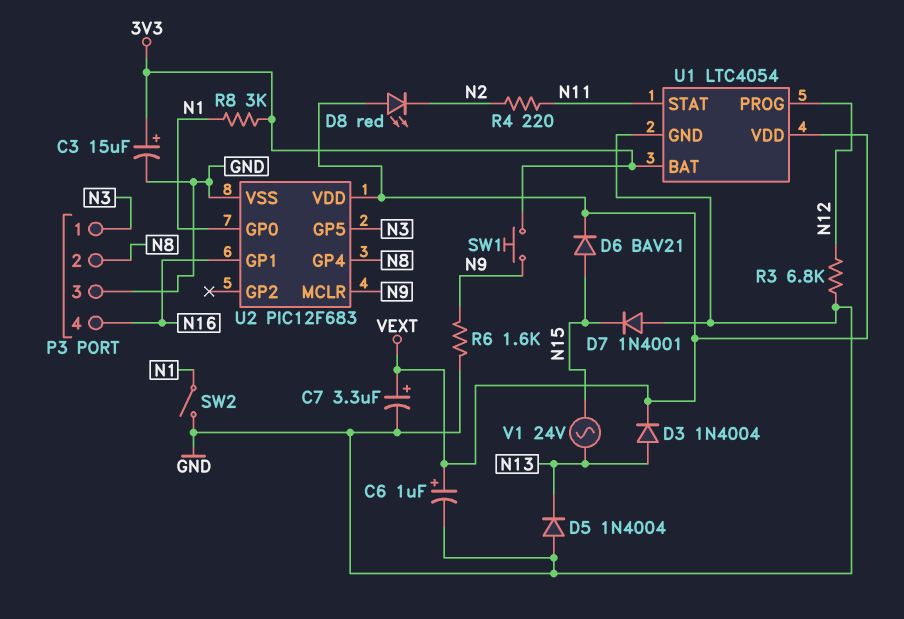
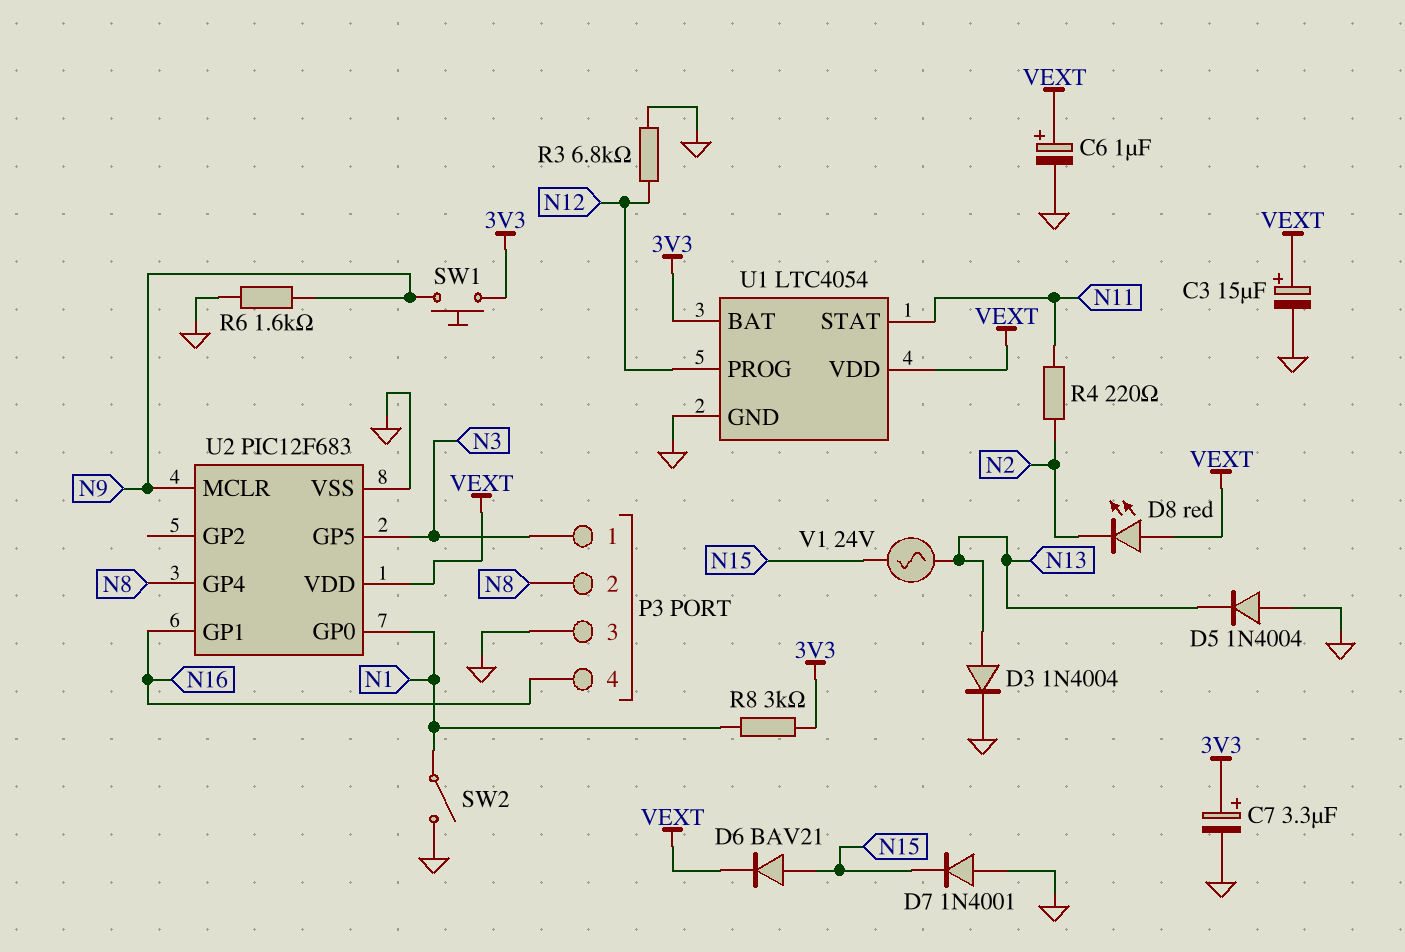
C3: 15uF (plus 3V3, minus GND) -> 15uF (plus VEXT, minus GND)
C7: 3.3uF (plus VEXT, minus GND) -> 3.3uF (plus 3V3, minus GND)
D3: diode 1N4004 (A N13, K VEXT) -> diode 1N4004 (A N13, K GND)

